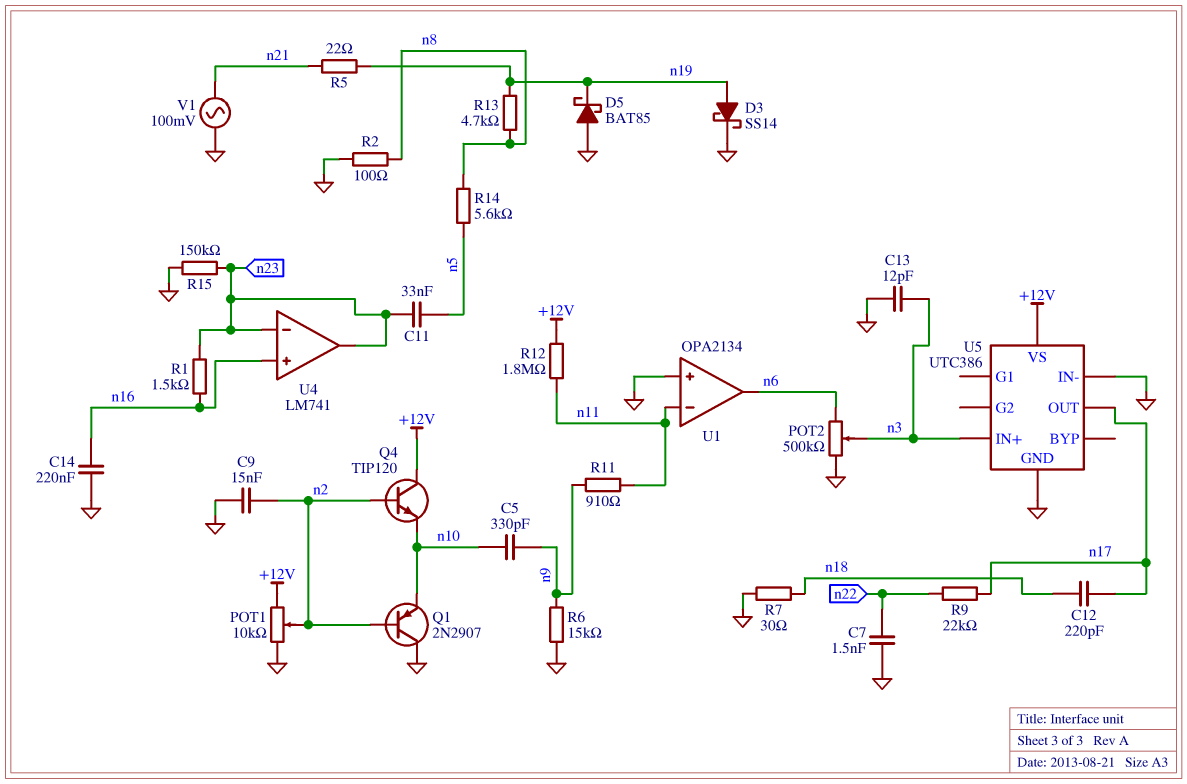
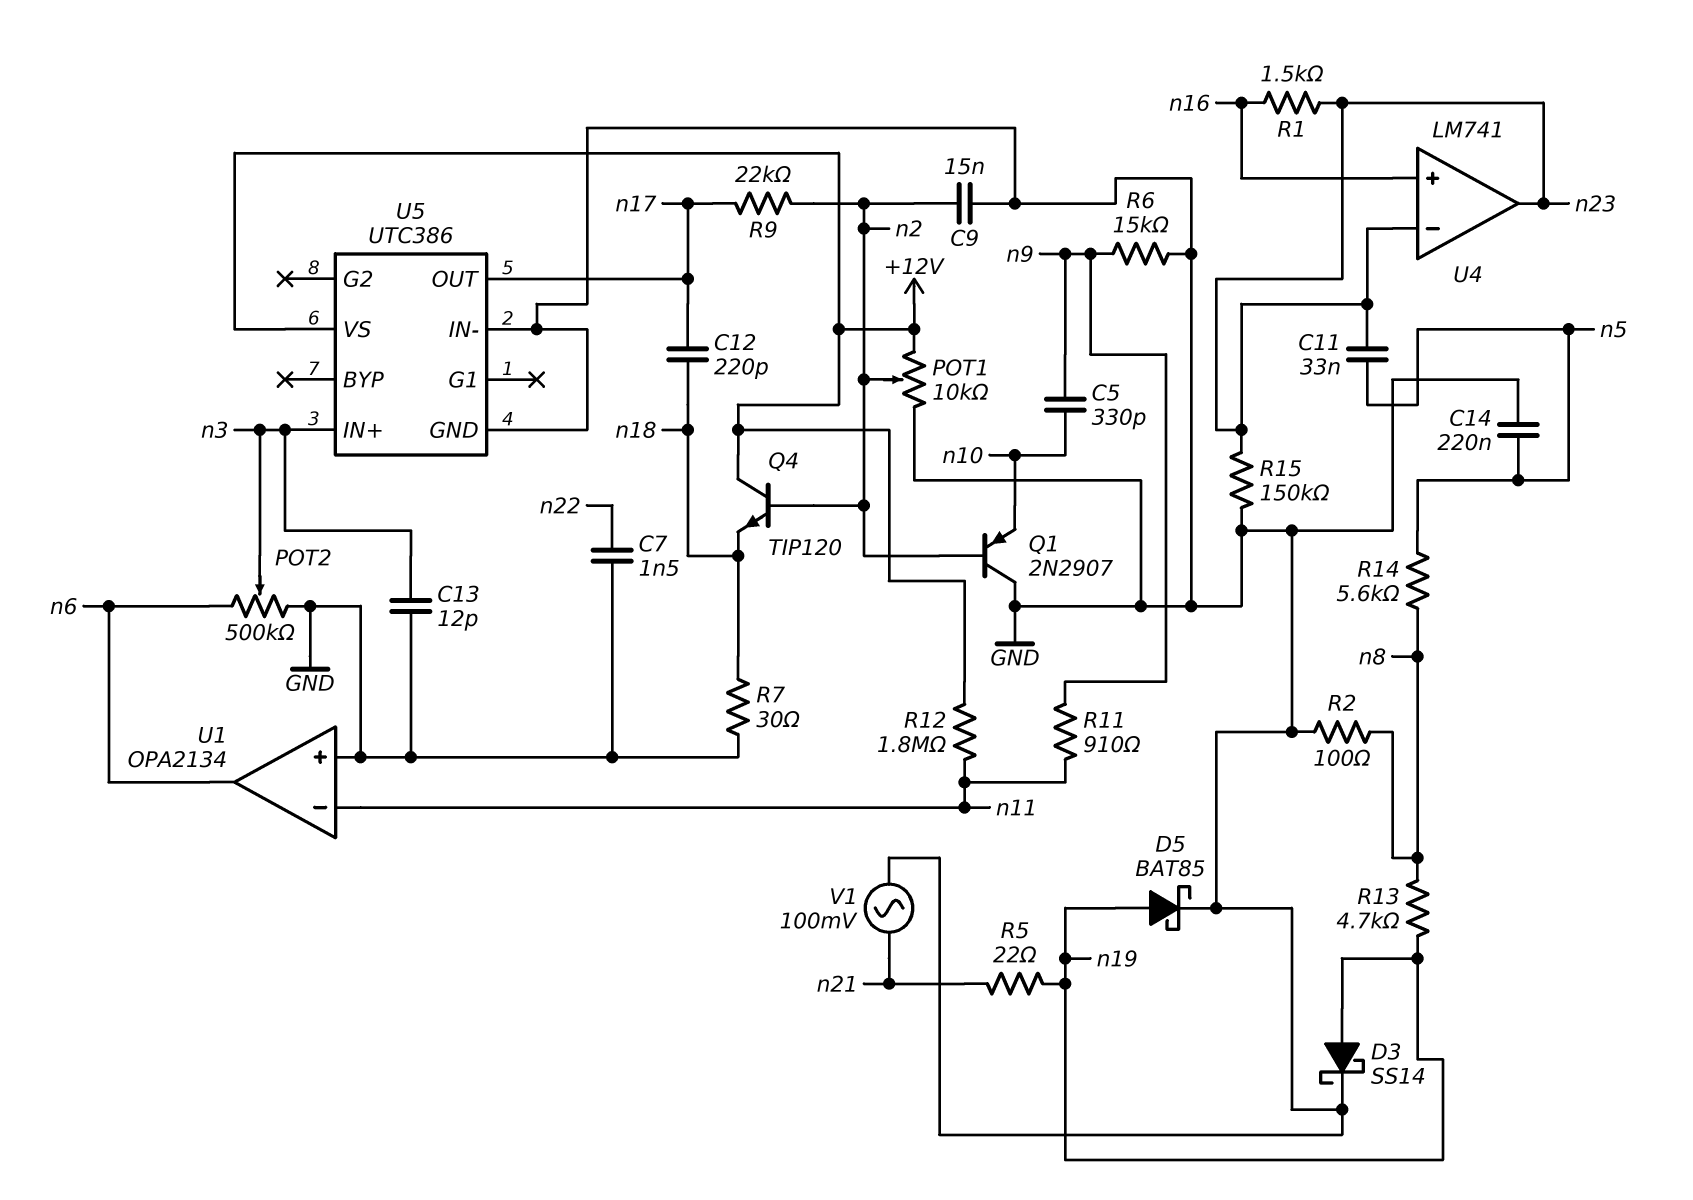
C14: 220nF (GND, n16) -> 220nF (GND, n5)
D5: schottky BAT85 (A GND, K n19) -> schottky BAT85 (A n19, K GND)
Q4: NPN TIP120 (B n2, C +12V, E n10) -> NPN TIP120 (B n2, C +12V, E n18)
R9: 22k (n17, n22) -> 22k (n2, n17)

